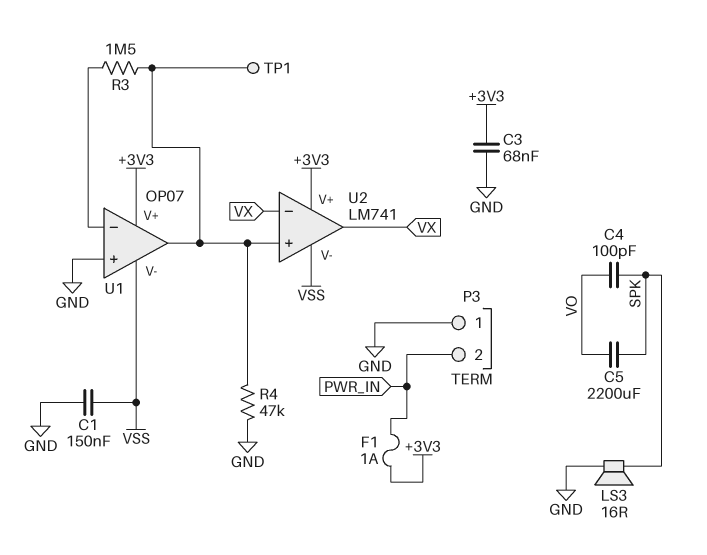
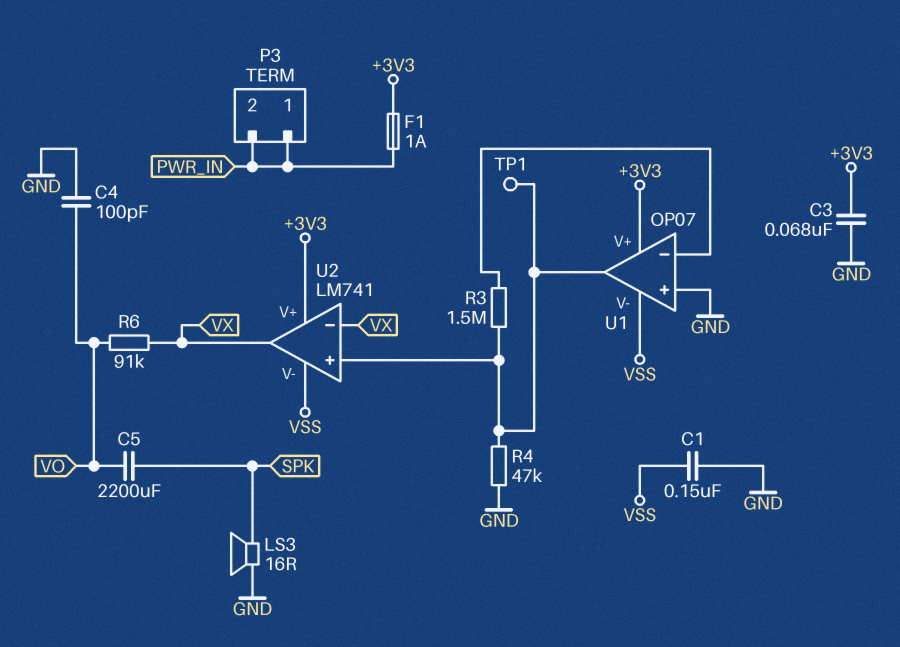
C4: 100pF (SPK, VO) -> 100pF (GND, VO)
P3 pin 1: GND -> PWR_IN
R6: none -> 91k (VO, VX)

